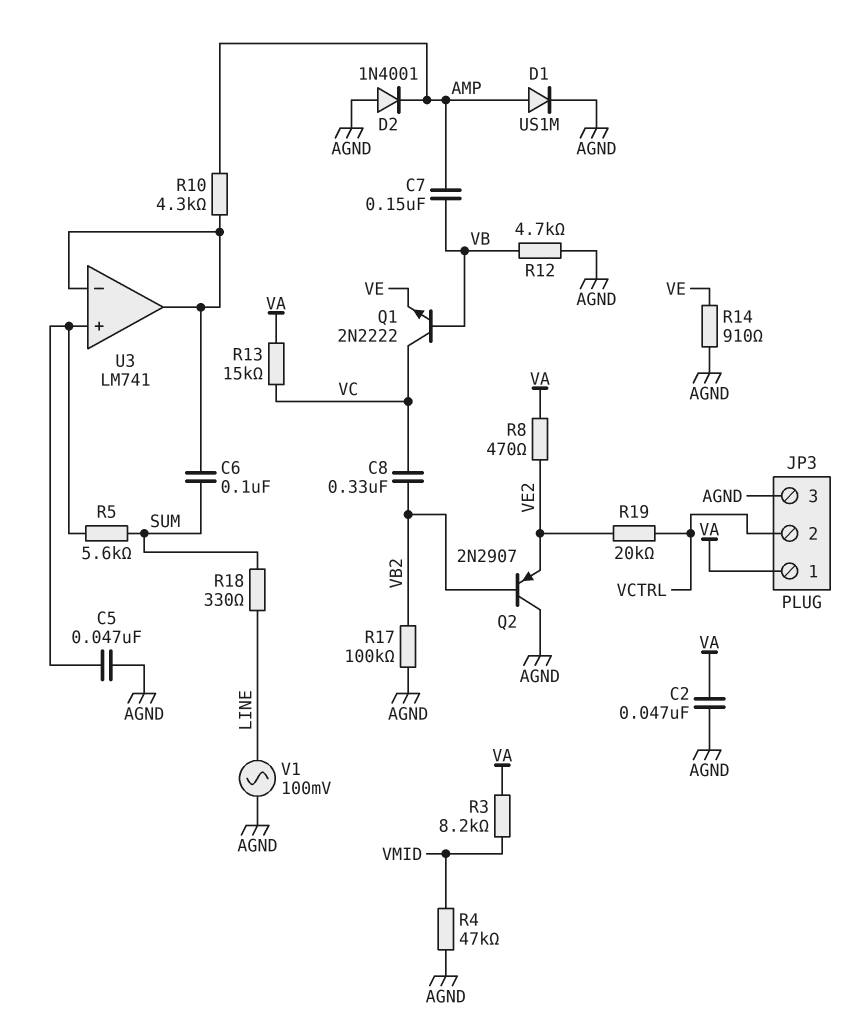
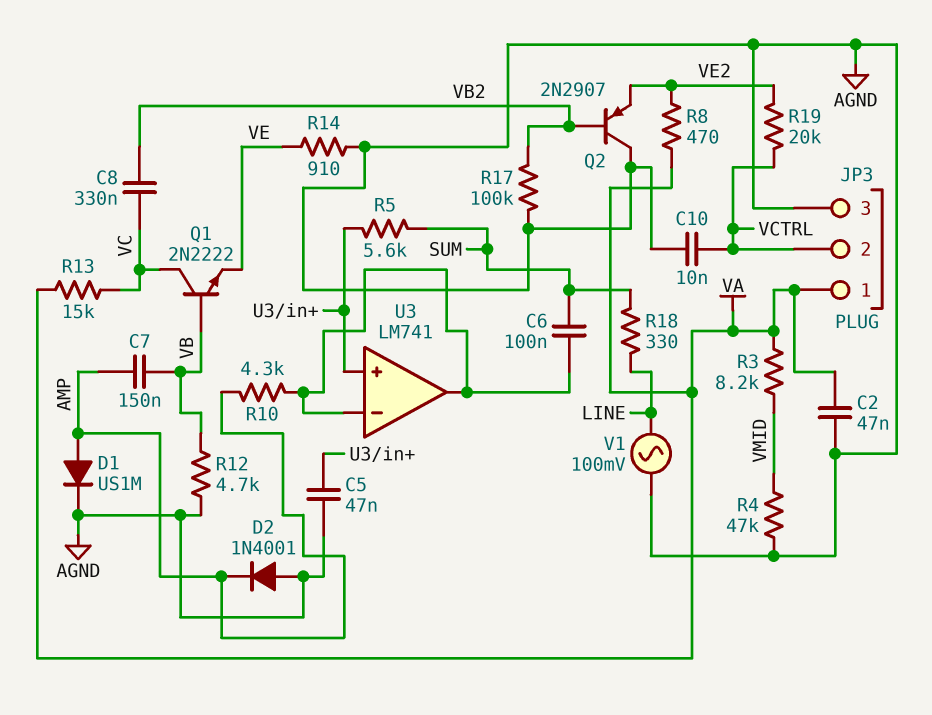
C10: none -> 10nF (AGND, VCTRL)

